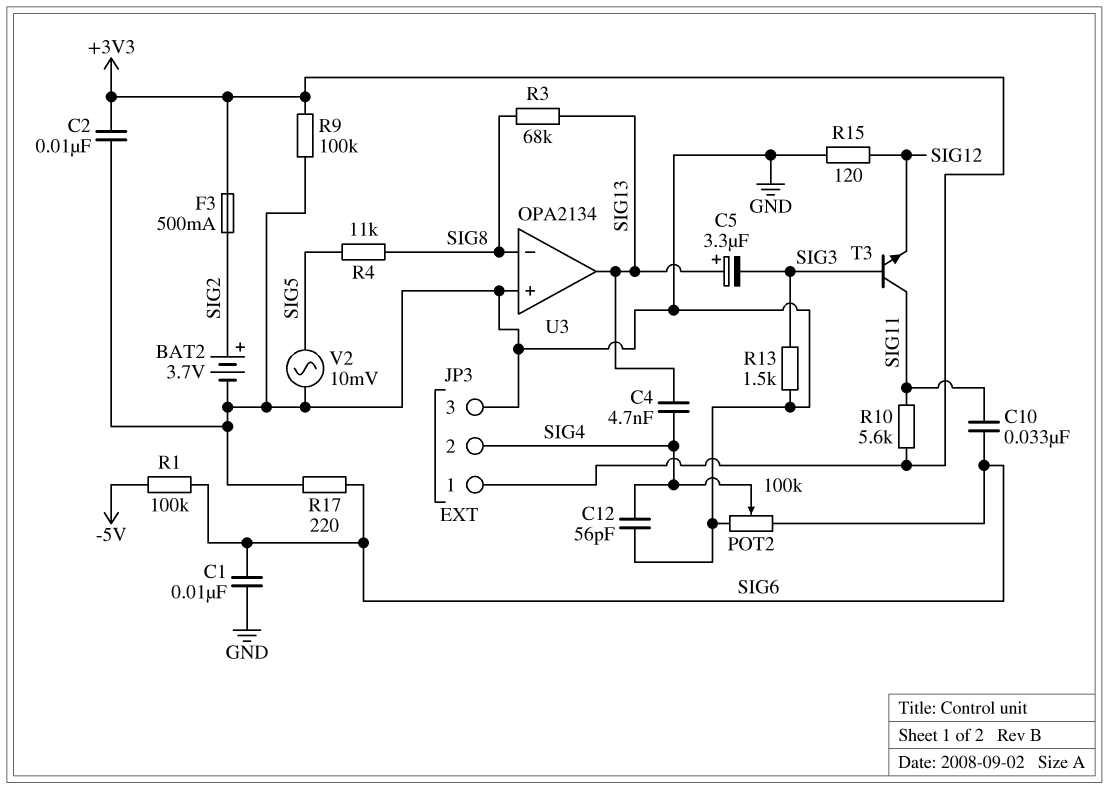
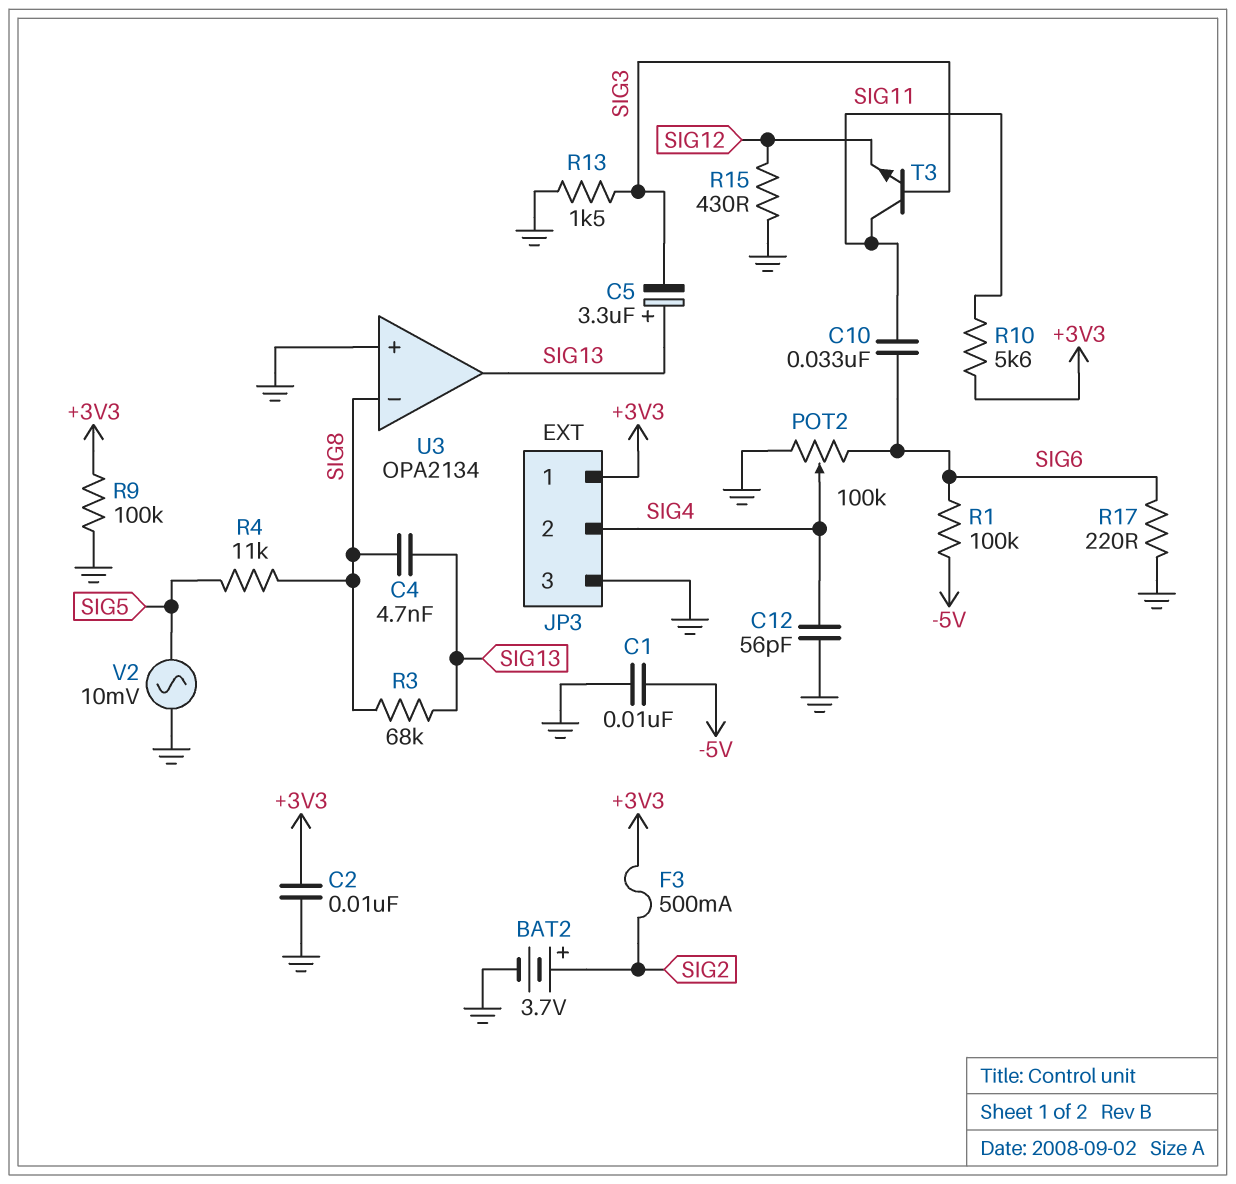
C1: 10nF (GND, SIG6) -> 10nF (-5V, GND)
C4: 4.7nF (SIG4, SIG13) -> 4.7nF (SIG8, SIG13)
R15: 120 (GND, SIG12) -> 430 (GND, SIG12)

